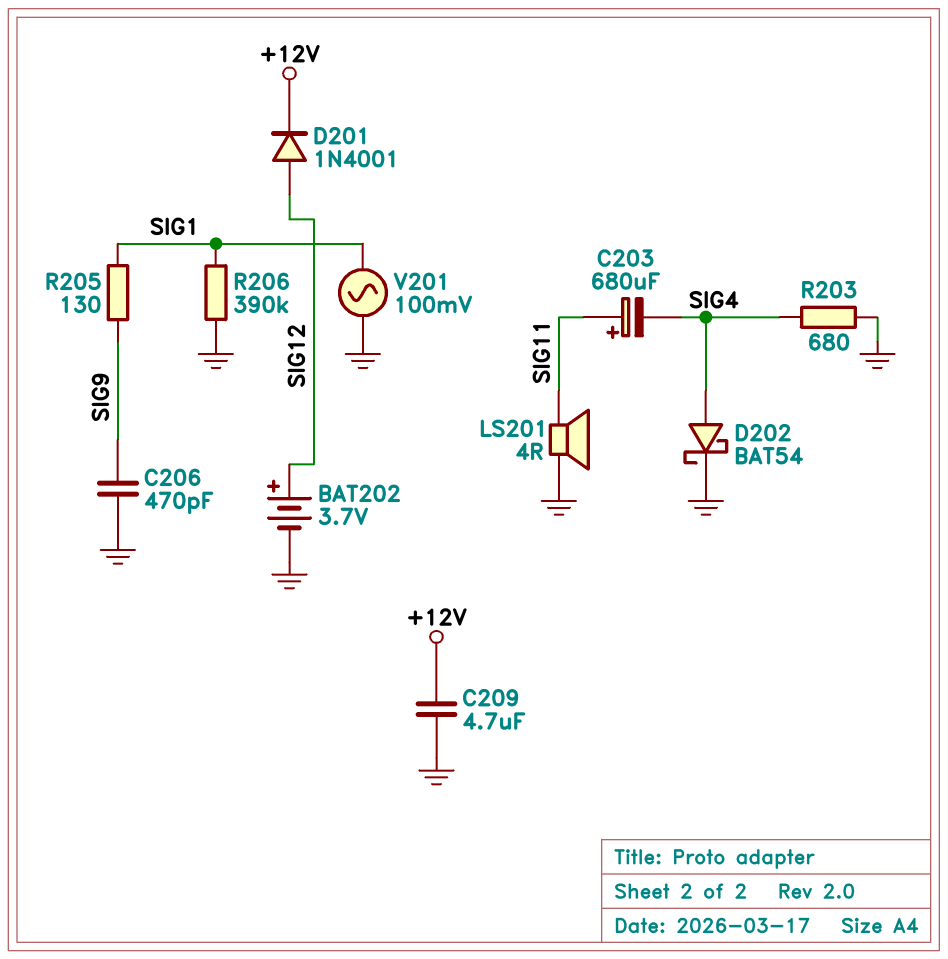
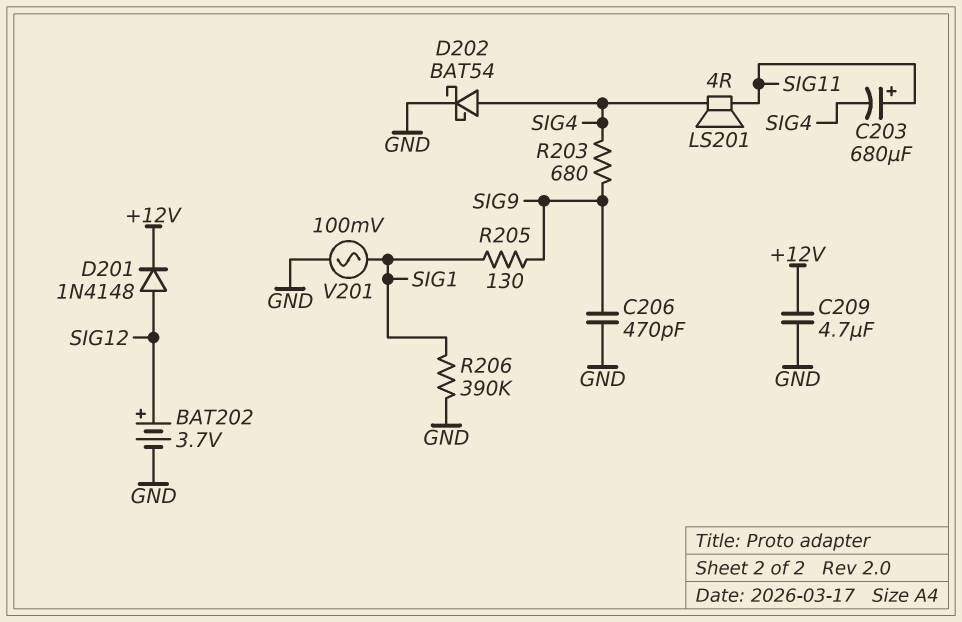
D201: diode 1N4001 (A SIG12, K +12V) -> diode 1N4148 (A SIG12, K +12V)
LS201: speaker 4R (GND, SIG11) -> speaker 4R (SIG4, SIG11)
R203: 680 (GND, SIG4) -> 680 (SIG4, SIG9)

